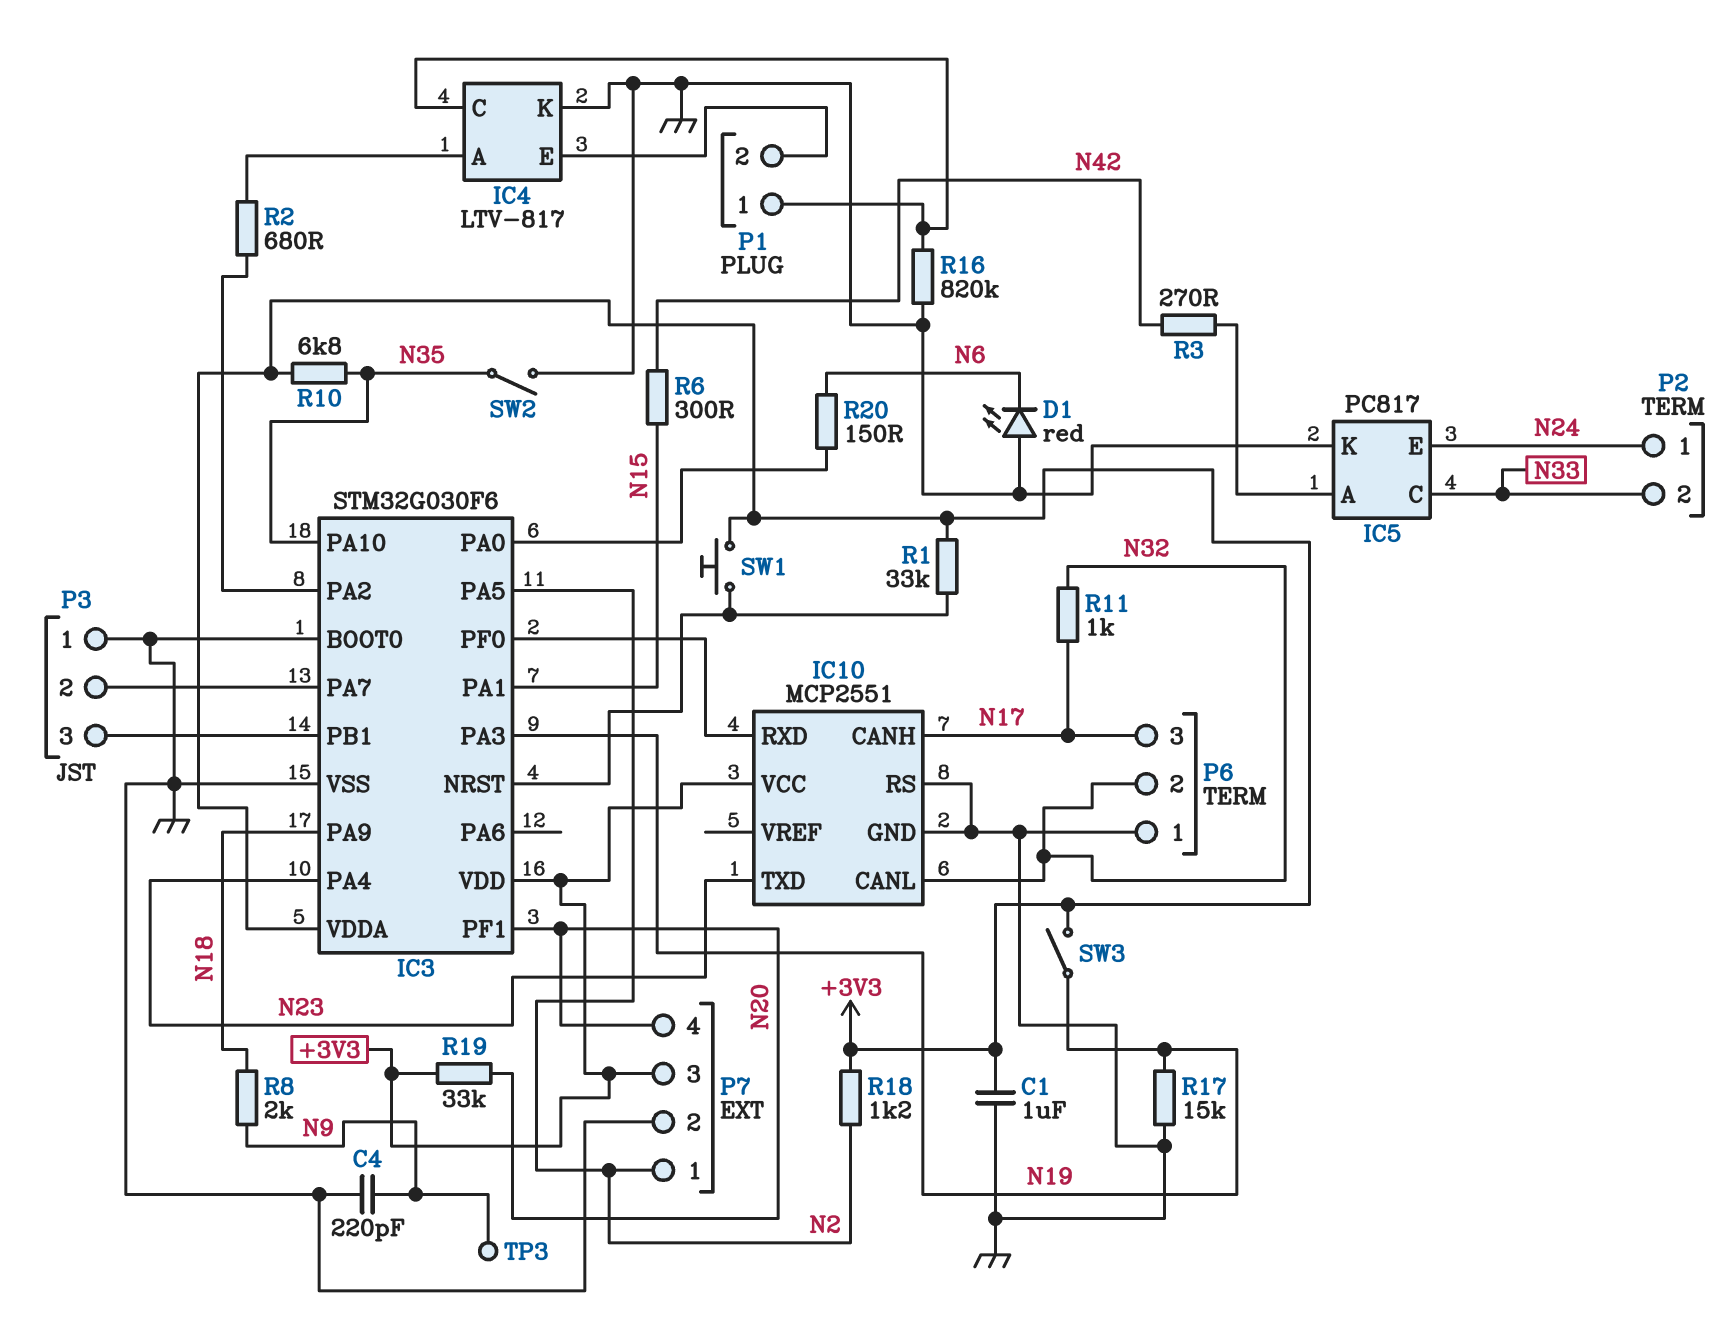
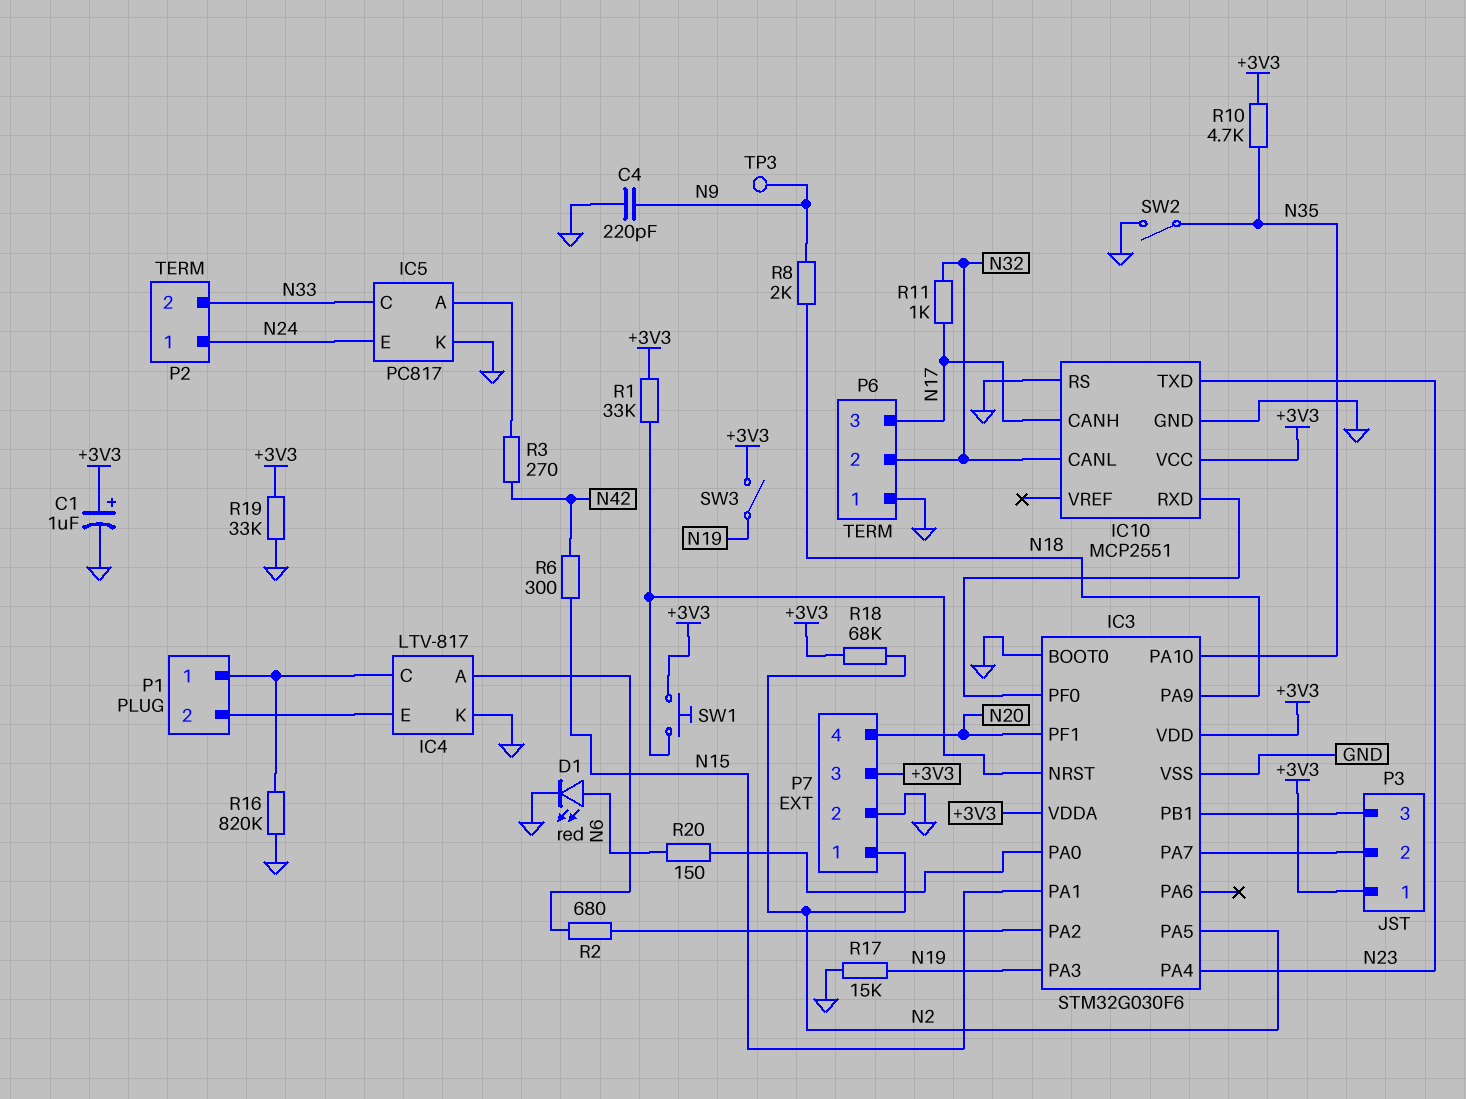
C1: 1uF (+3V3, GND) -> 1uF (plus +3V3, minus GND)
D1: LED red (A GND, K N6) -> LED red (A N6, K GND)
P3 pin 1: GND -> +3V3
R10: 6.8k (+3V3, N35) -> 4.7k (+3V3, N35)
R18: 1.2k (+3V3, N2) -> 68k (+3V3, N2)
R19: 33k (+3V3, N20) -> 33k (+3V3, GND)

